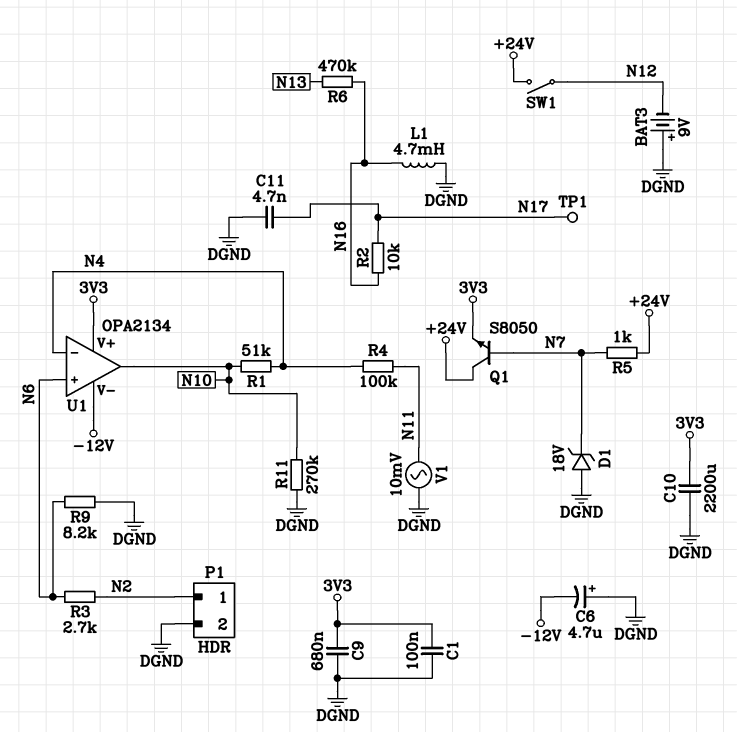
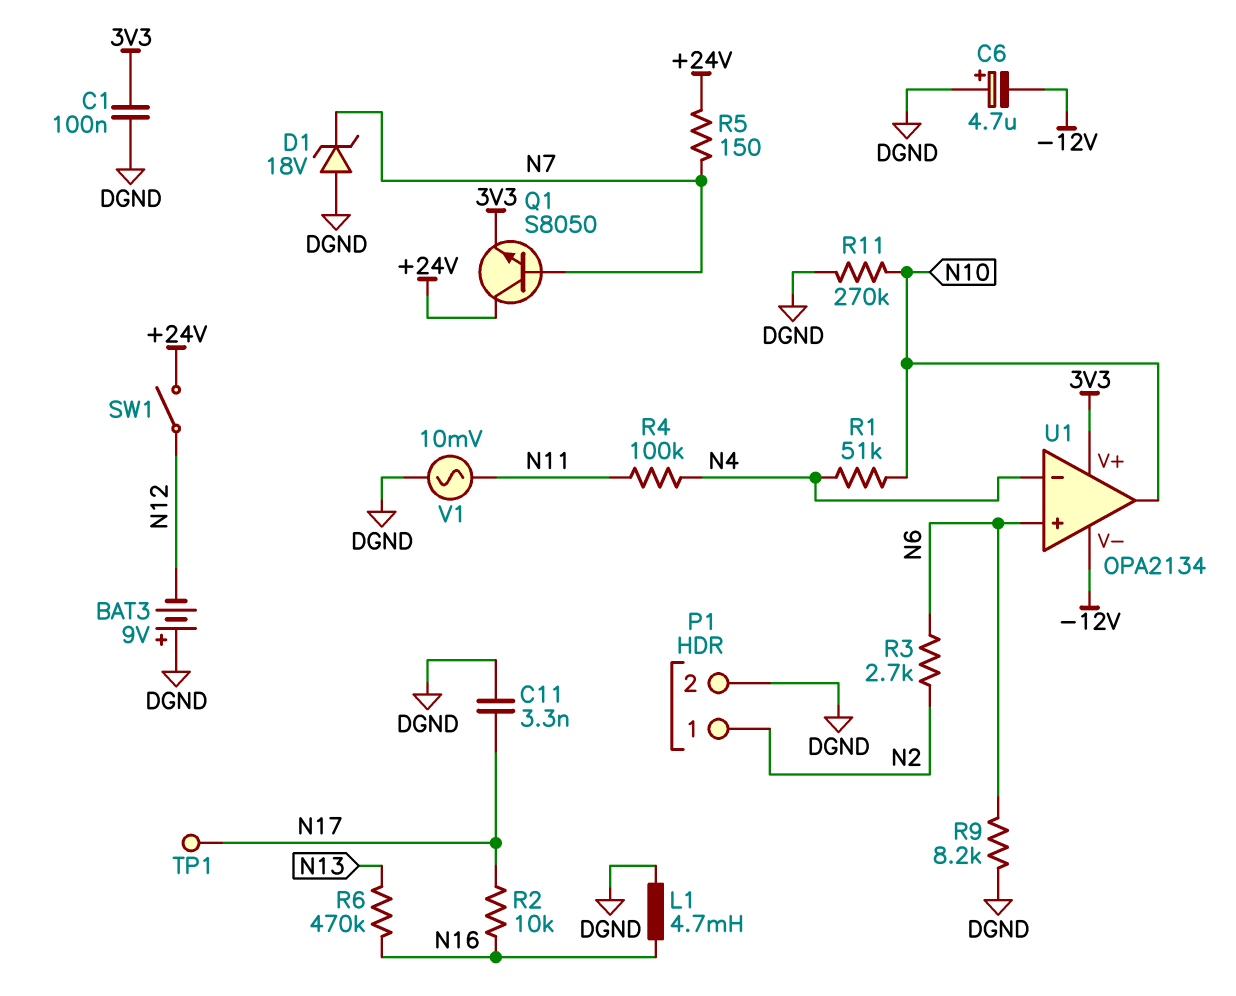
C9: 680nF (3V3, DGND) -> none
C10: 2200uF (3V3, DGND) -> none
C11: 4.7nF (DGND, N17) -> 3.3nF (DGND, N17)
R5: 1k (+24V, N7) -> 150 (+24V, N7)

